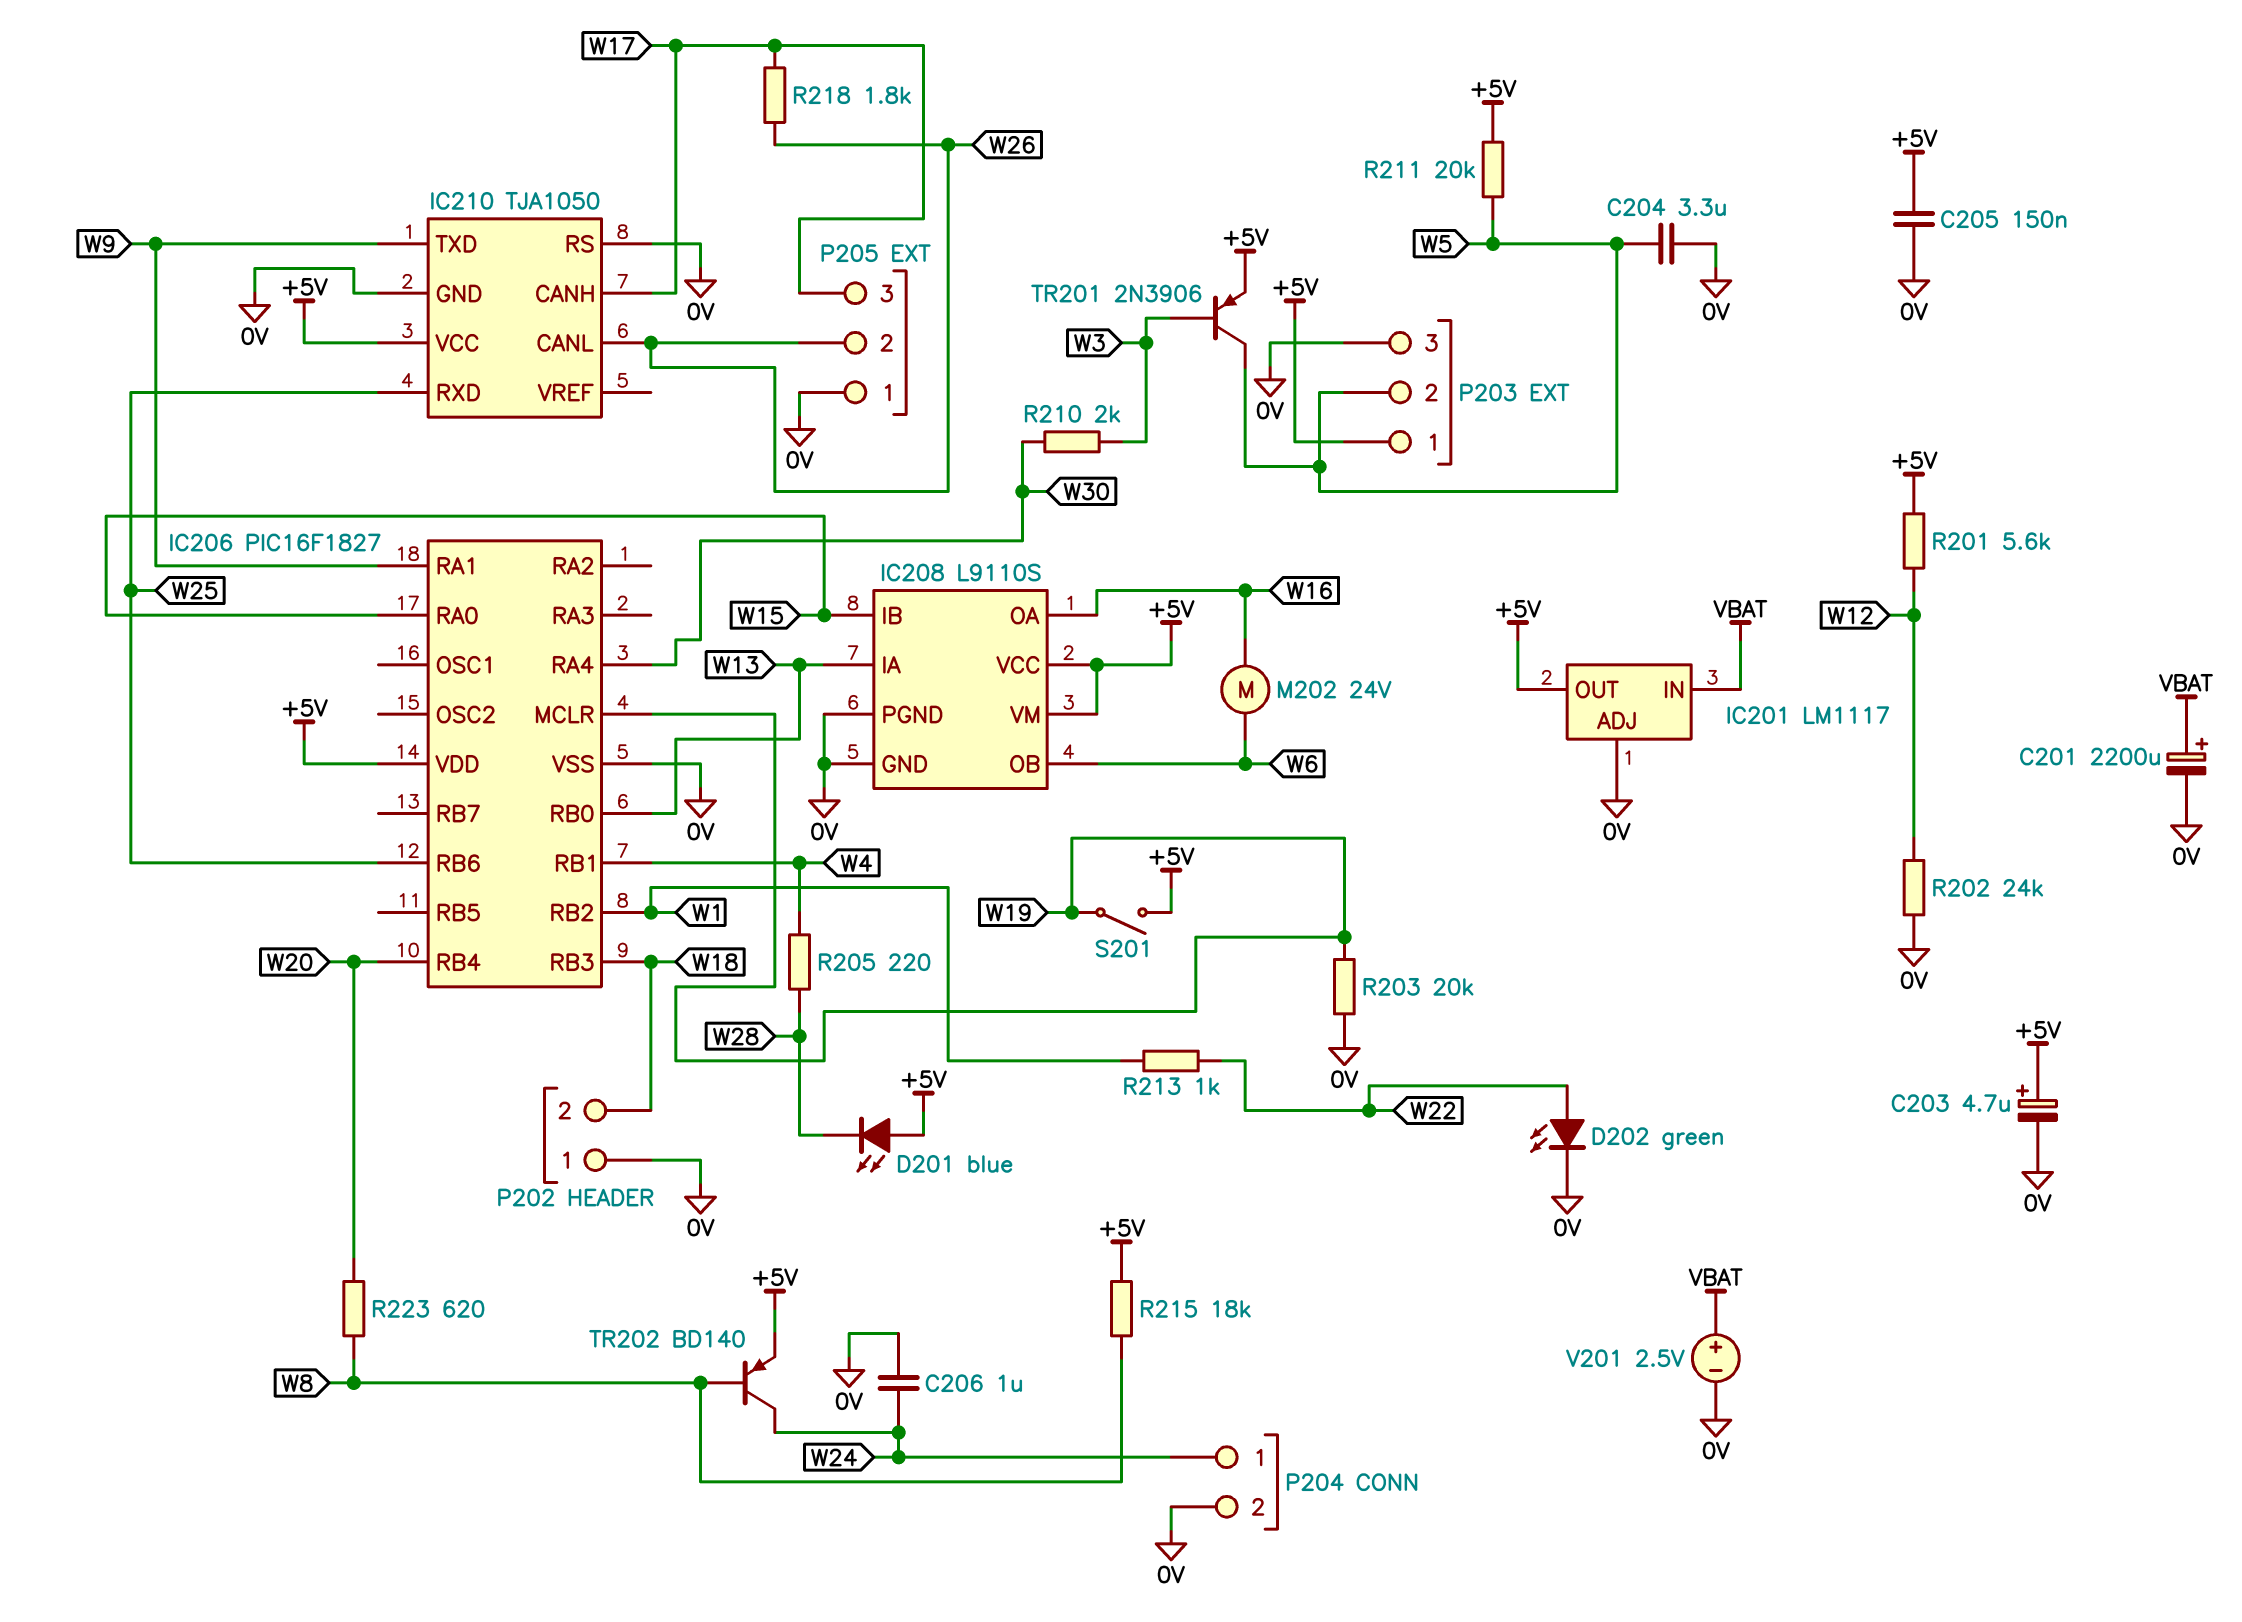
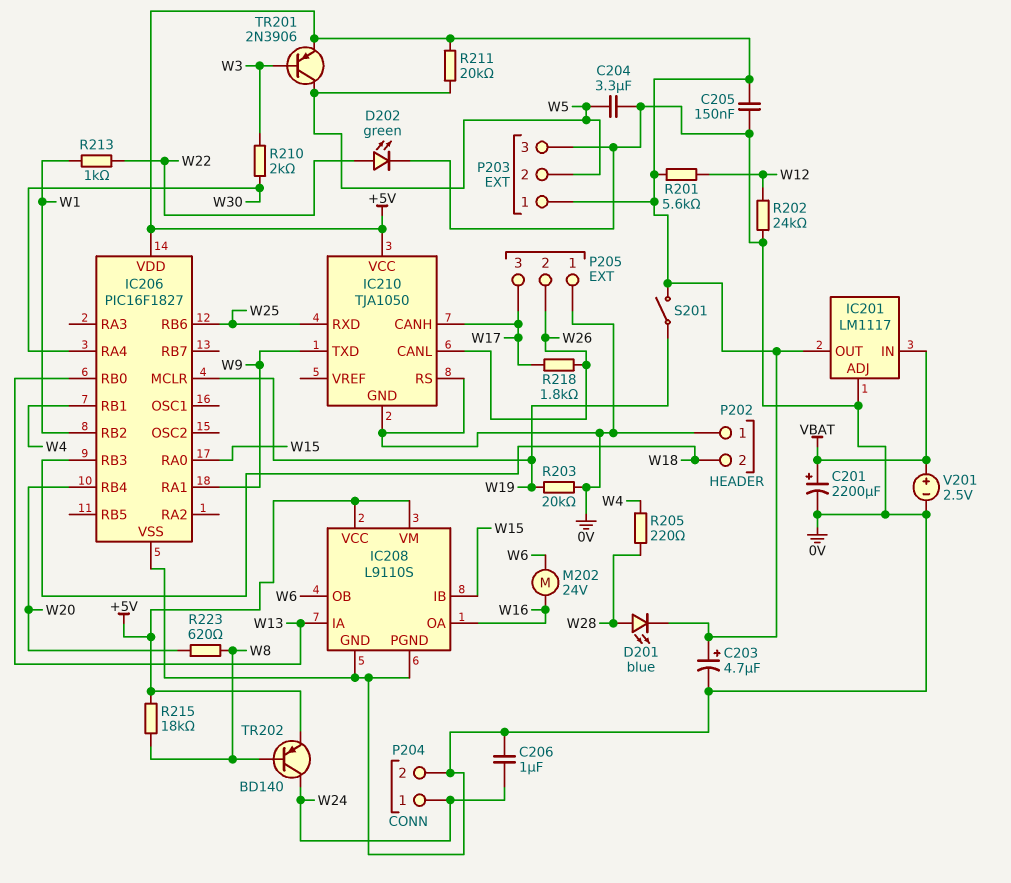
D201: LED blue (A +5V, K W28) -> LED blue (A W28, K +5V)

